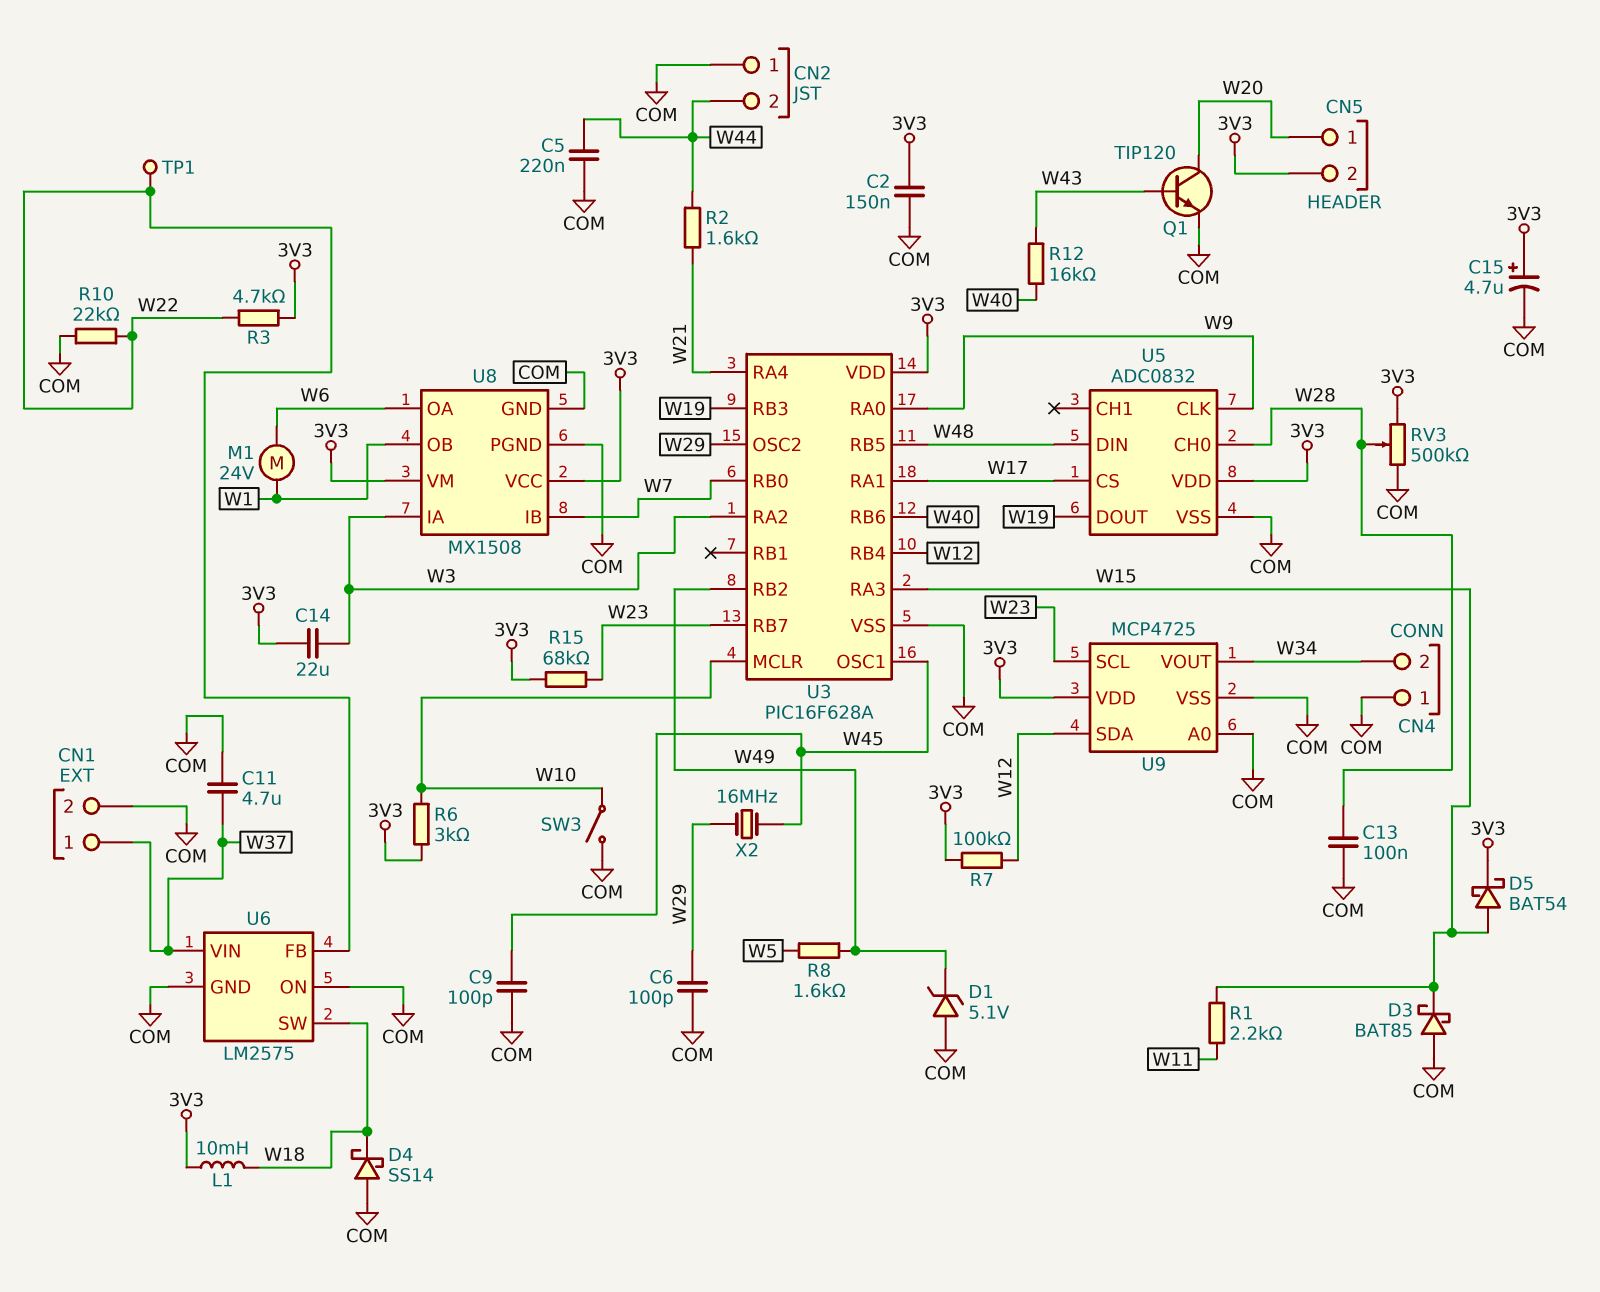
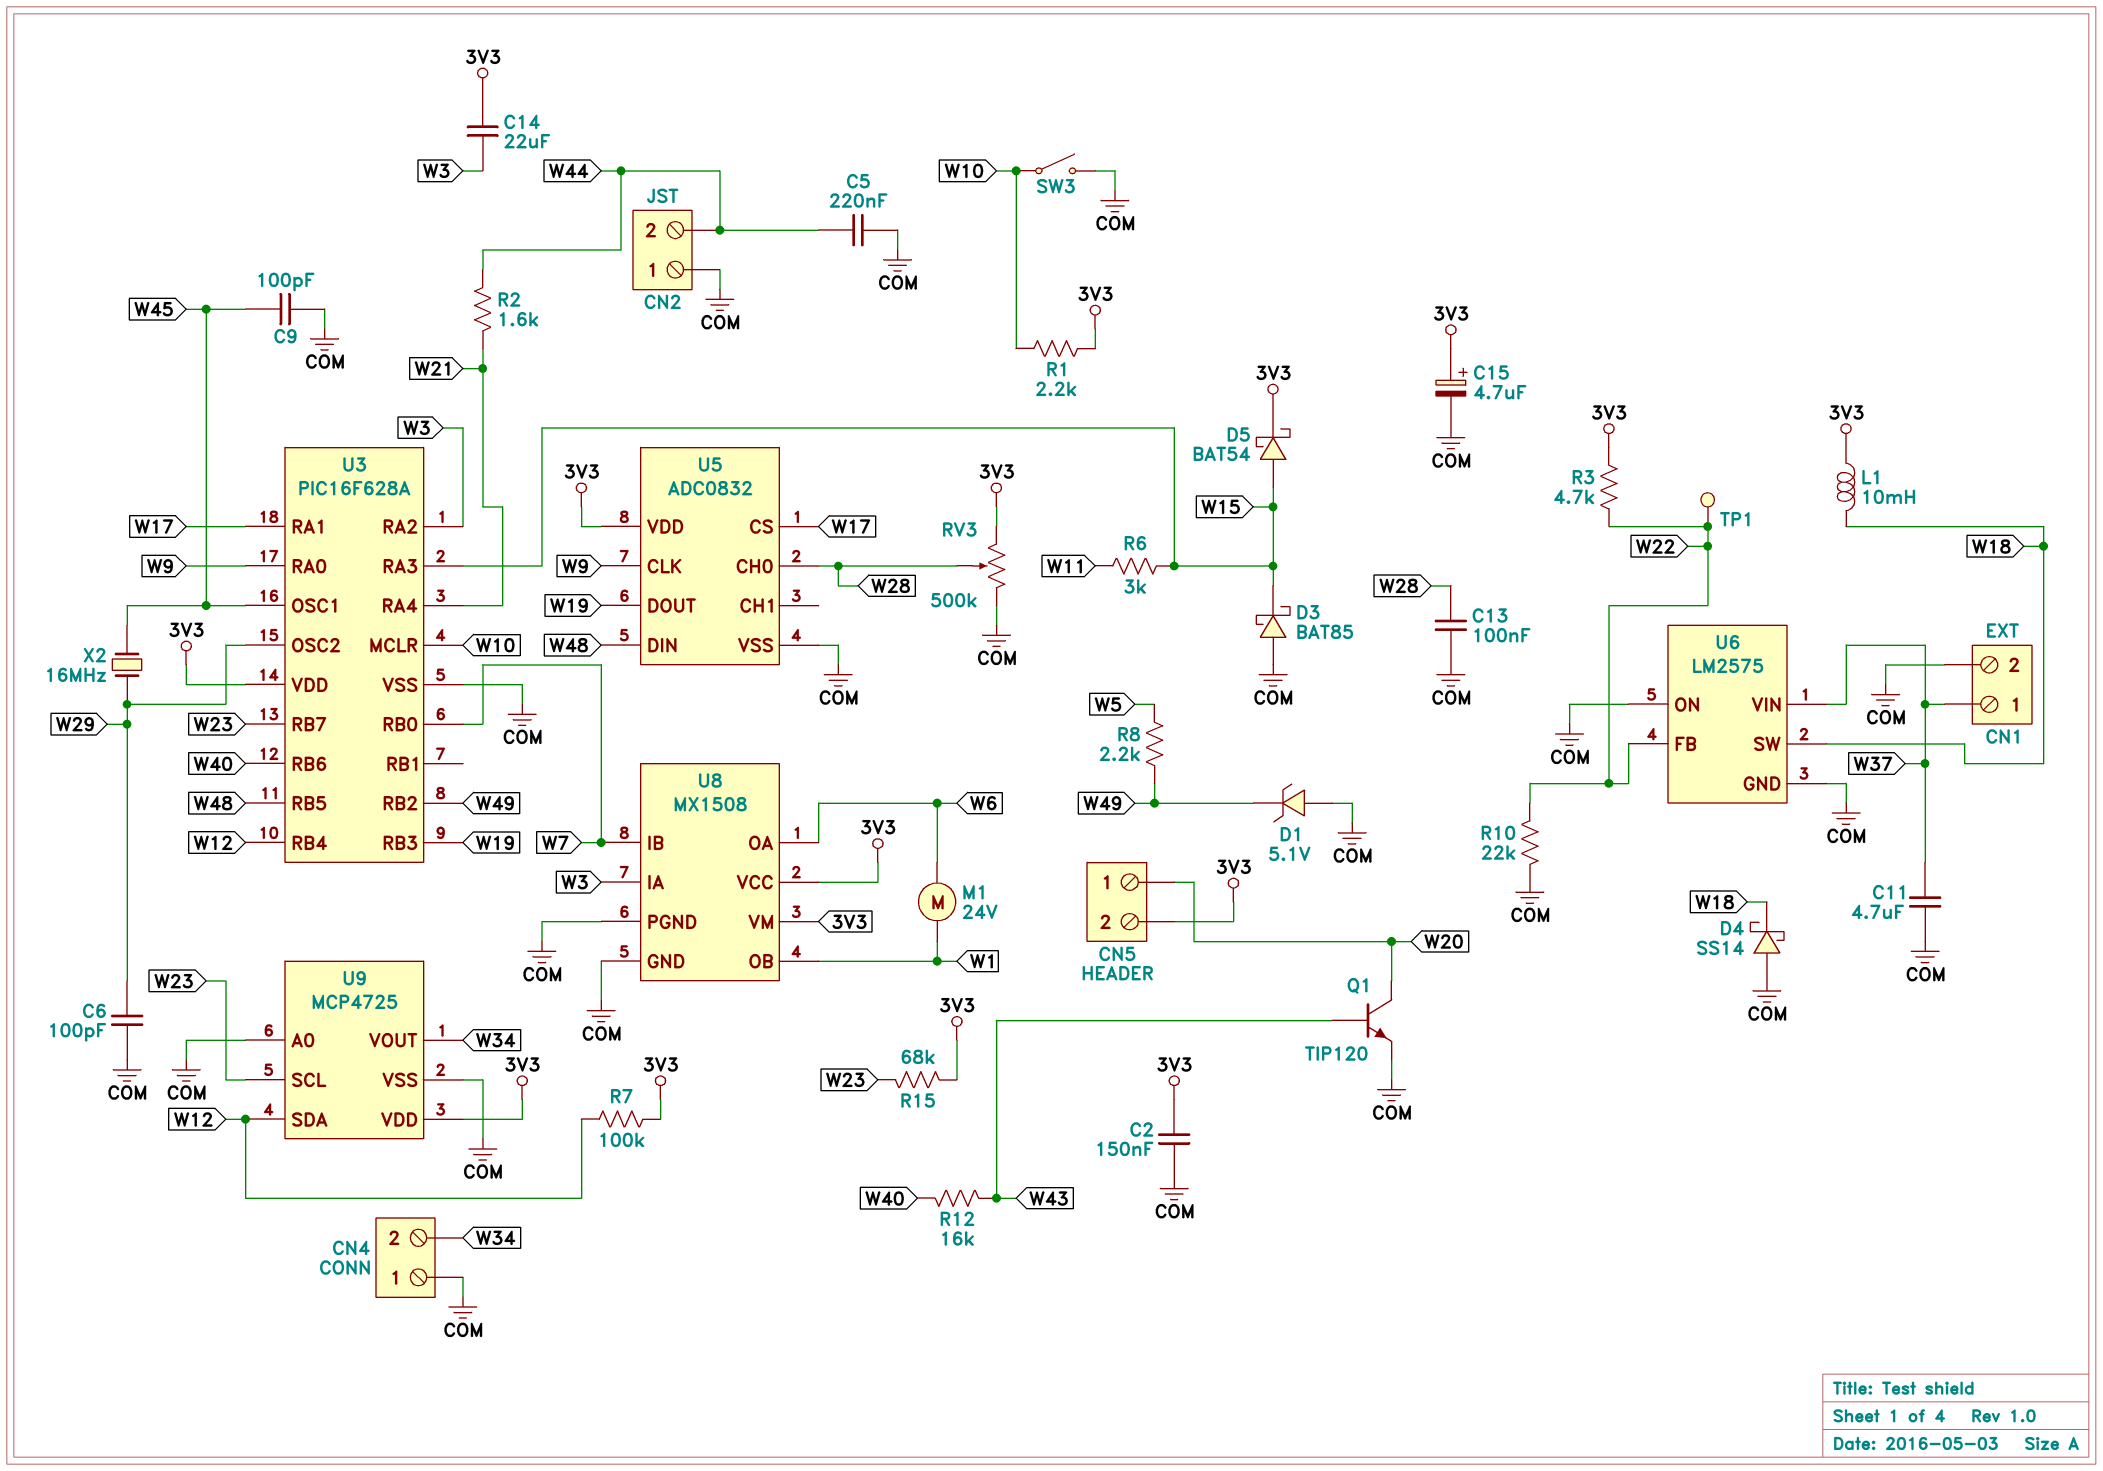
R1: 2.2k (W11, W15) -> 2.2k (3V3, W10)
R6: 3k (3V3, W10) -> 3k (W11, W15)
R8: 1.6k (W5, W49) -> 2.2k (W5, W49)

